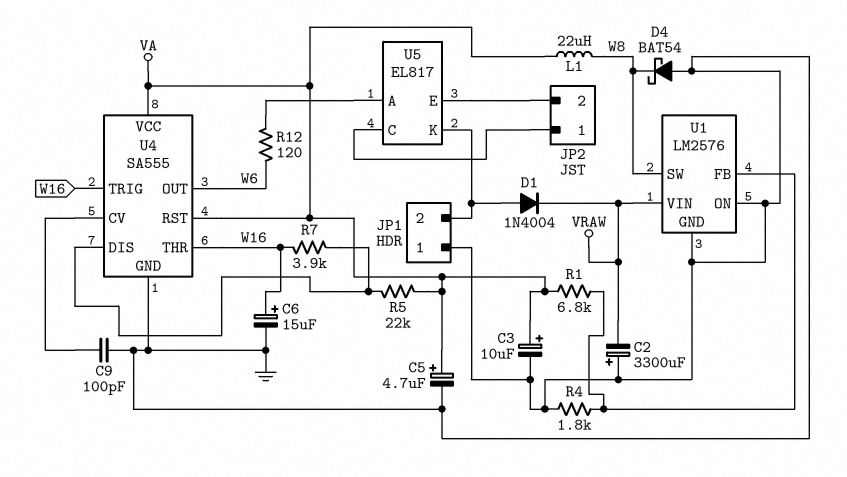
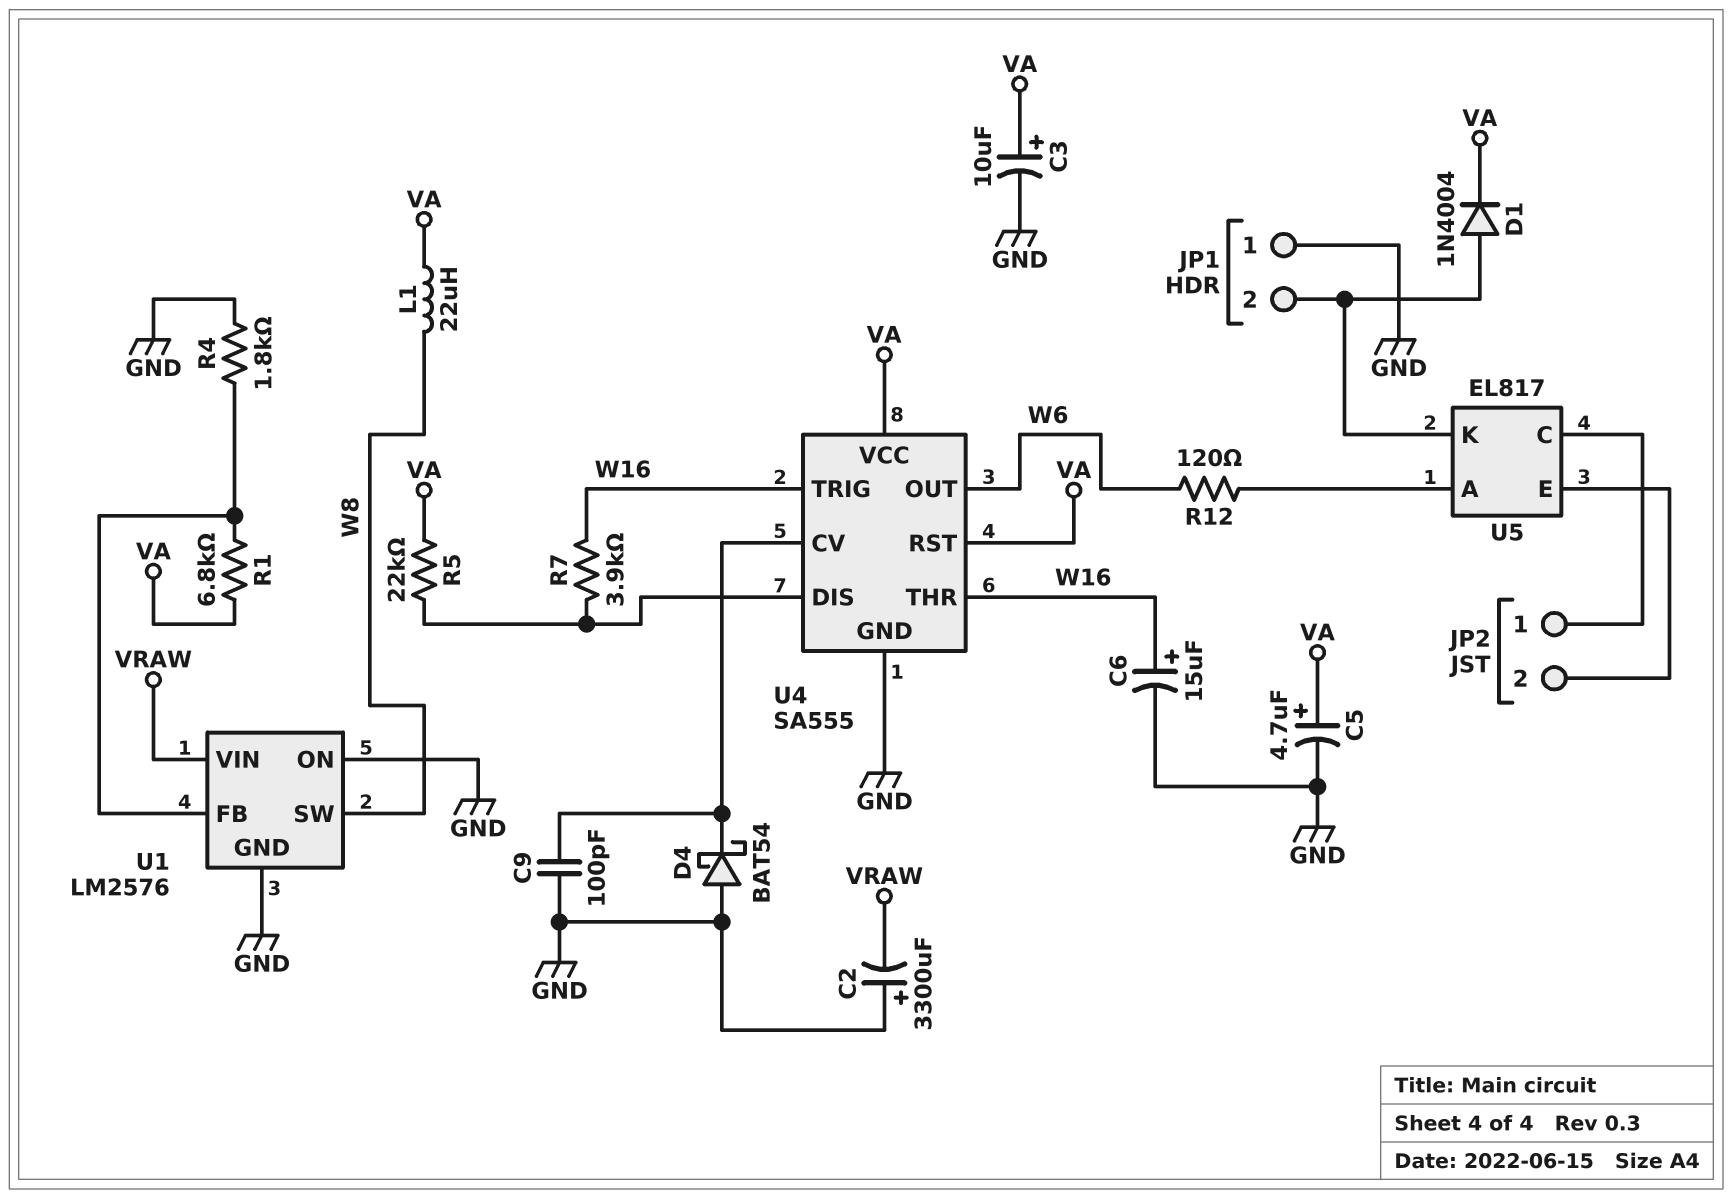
D1: diode 1N4004 (A JP1/2, K VRAW) -> diode 1N4004 (A JP1/2, K VA)
D4: schottky BAT54 (A GND, K W8) -> schottky BAT54 (A GND, K U4/CV)

